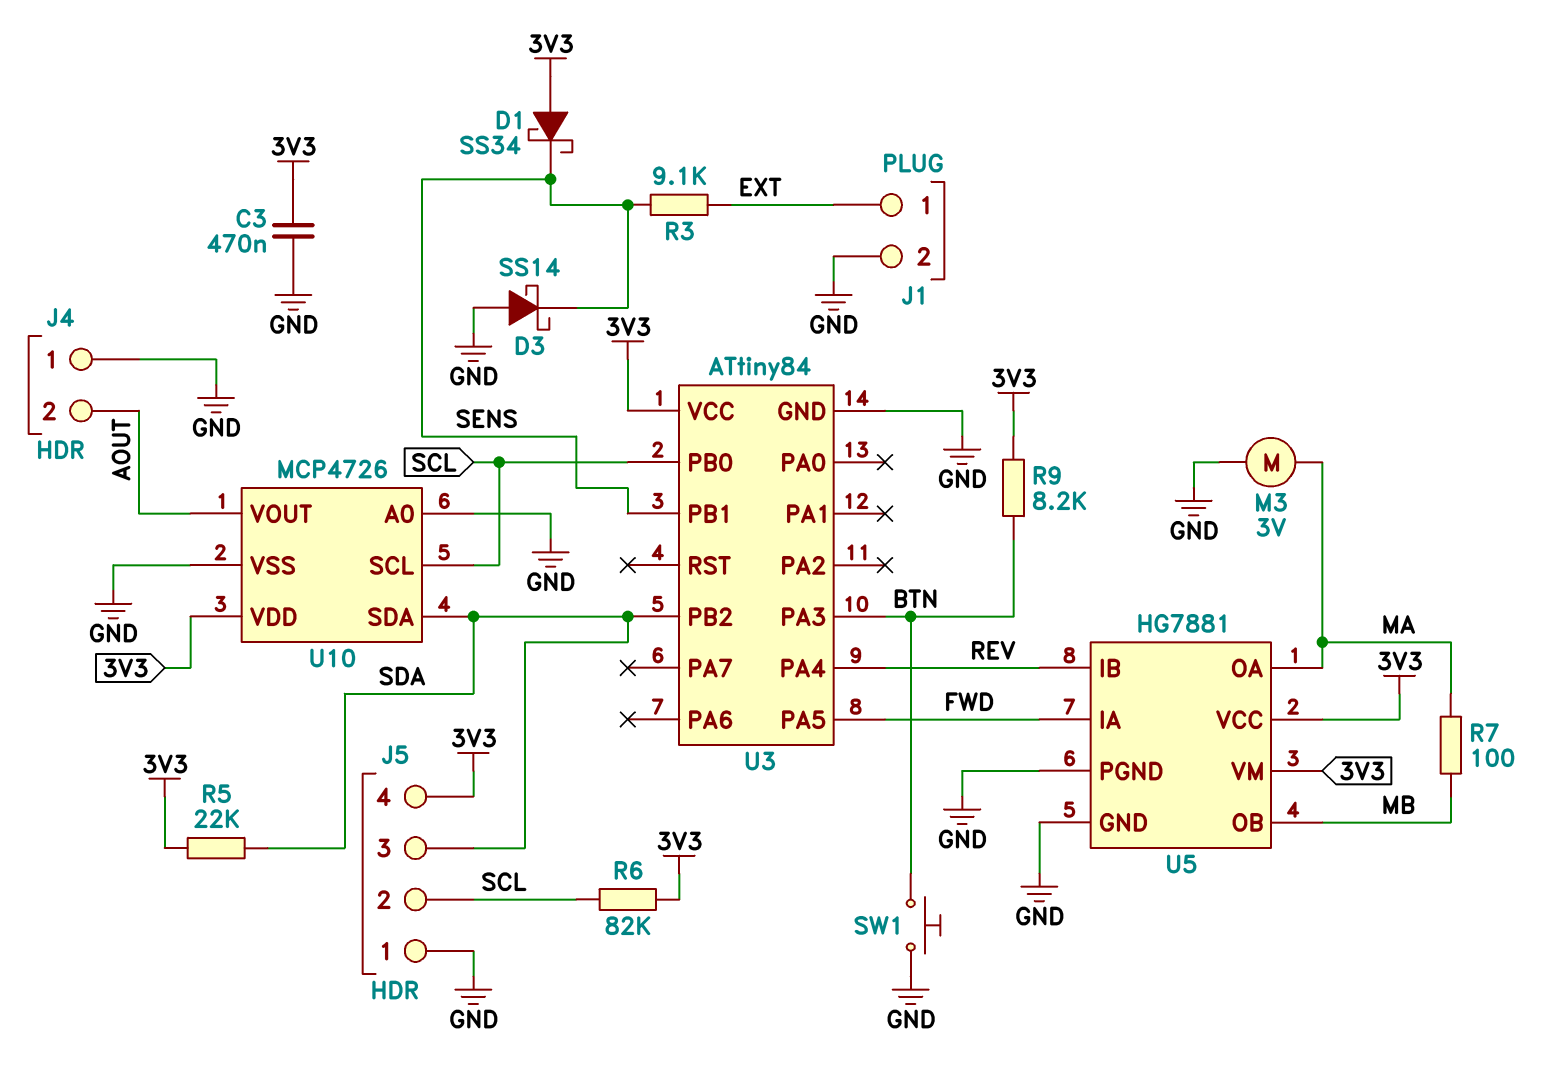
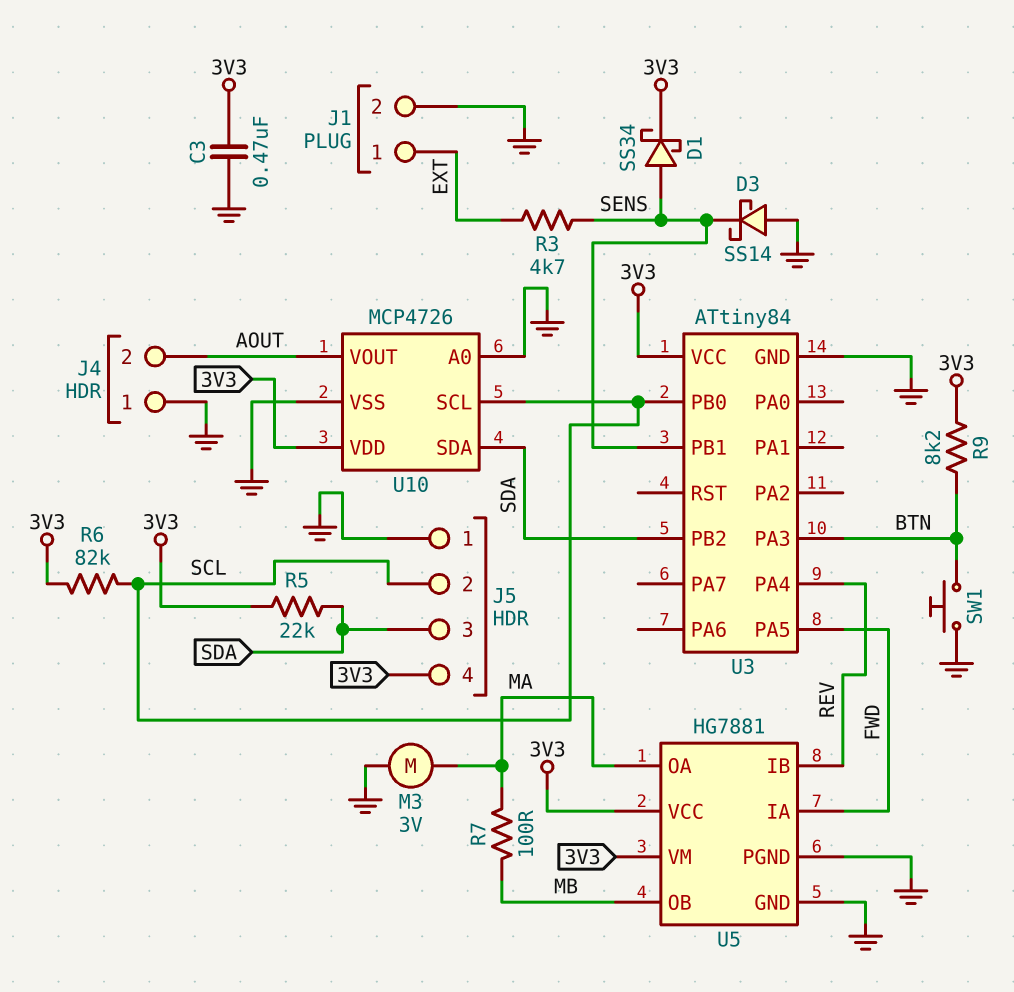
D1: schottky SS34 (A 3V3, K SENS) -> schottky SS34 (A SENS, K 3V3)
R3: 9.1k (EXT, SENS) -> 4.7k (EXT, SENS)

